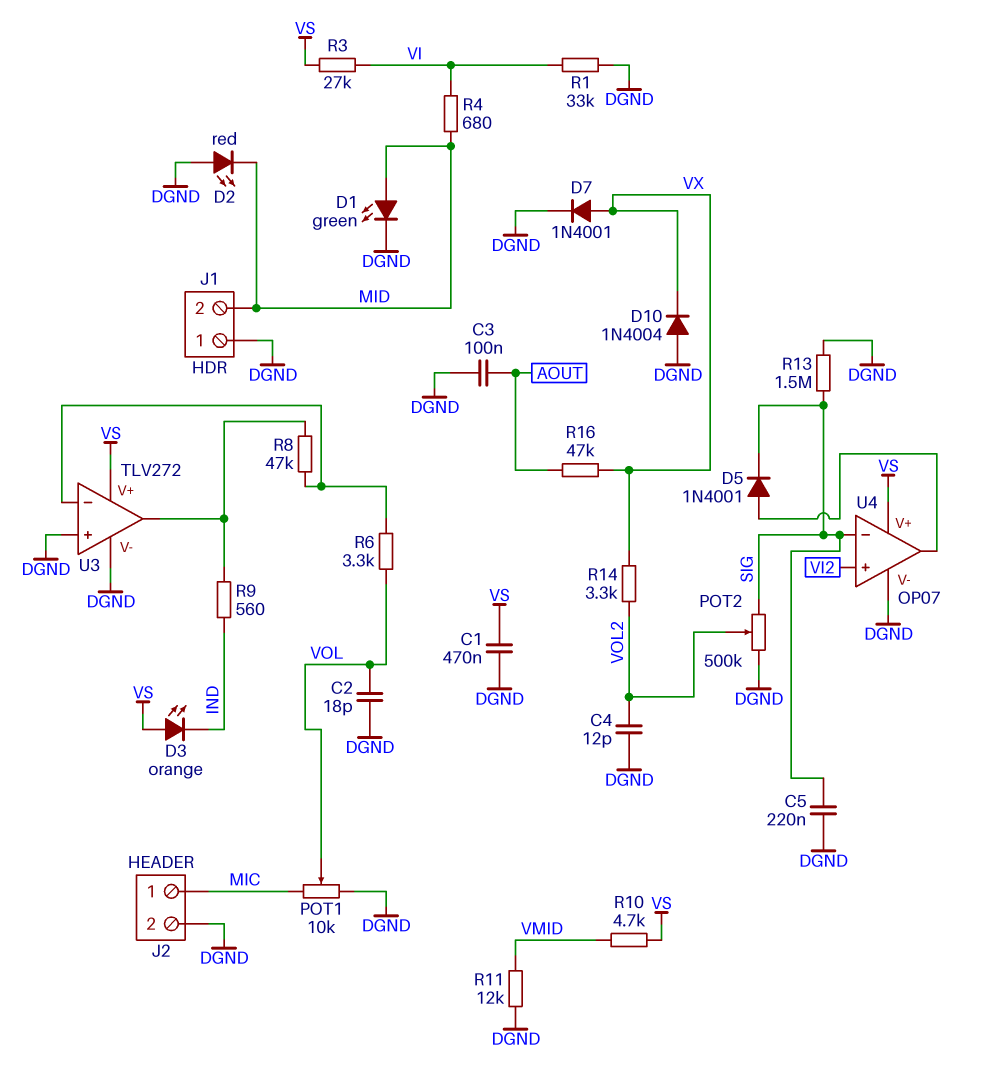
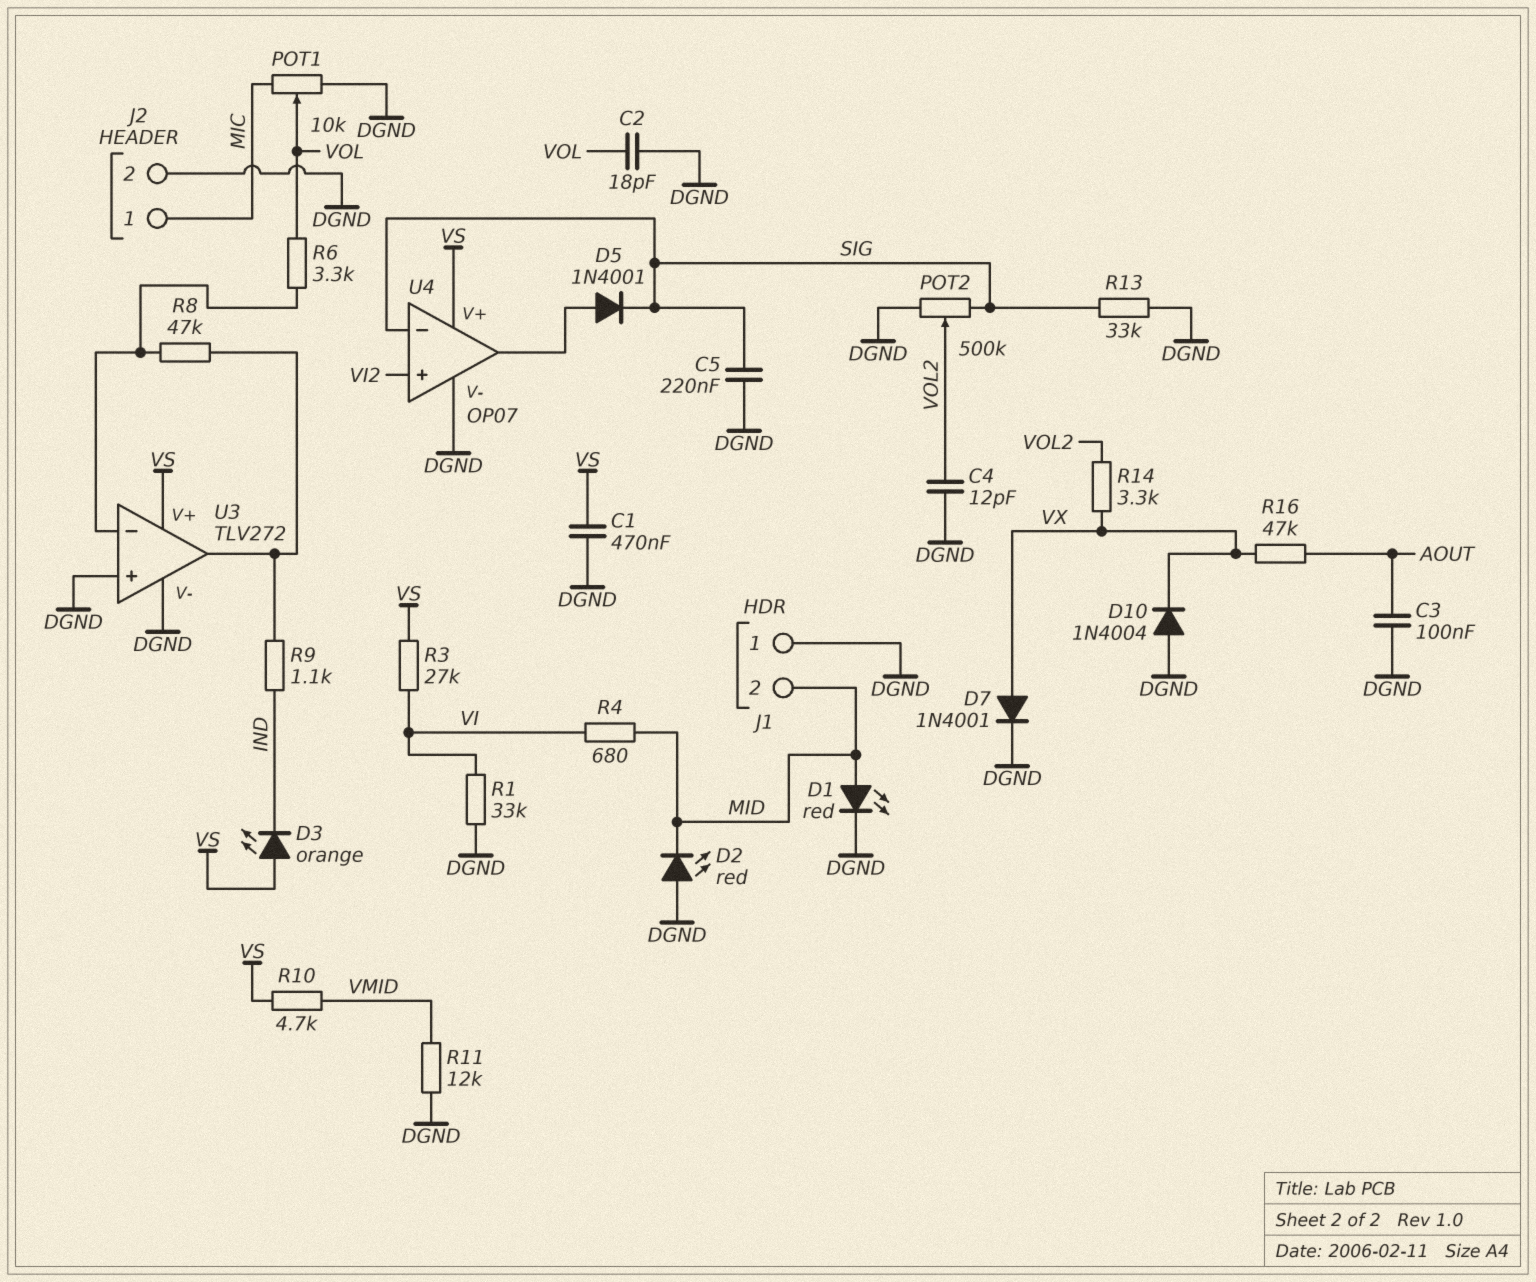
D1: LED green (A MID, K DGND) -> LED red (A MID, K DGND)
R9: 560 (IND, U3/out) -> 1.1k (IND, U3/out)
R13: 1.5M (DGND, SIG) -> 33k (DGND, SIG)

